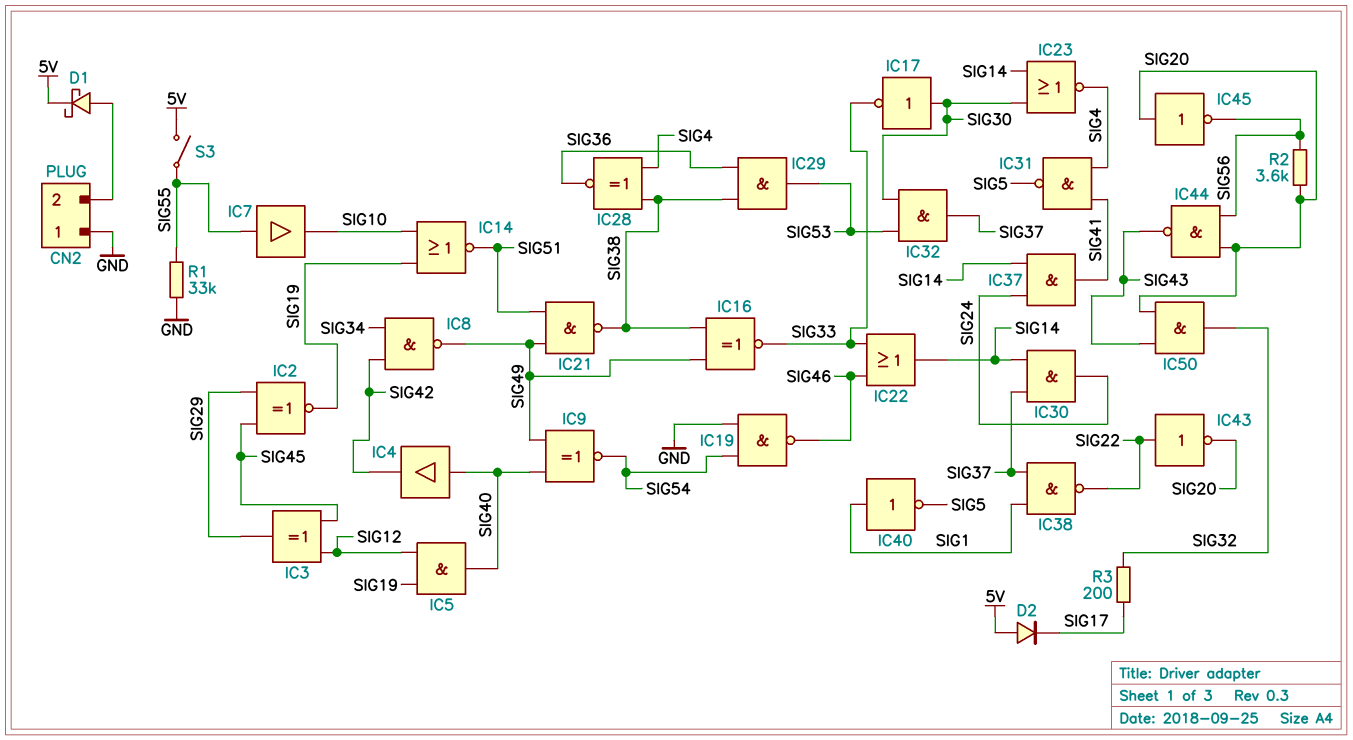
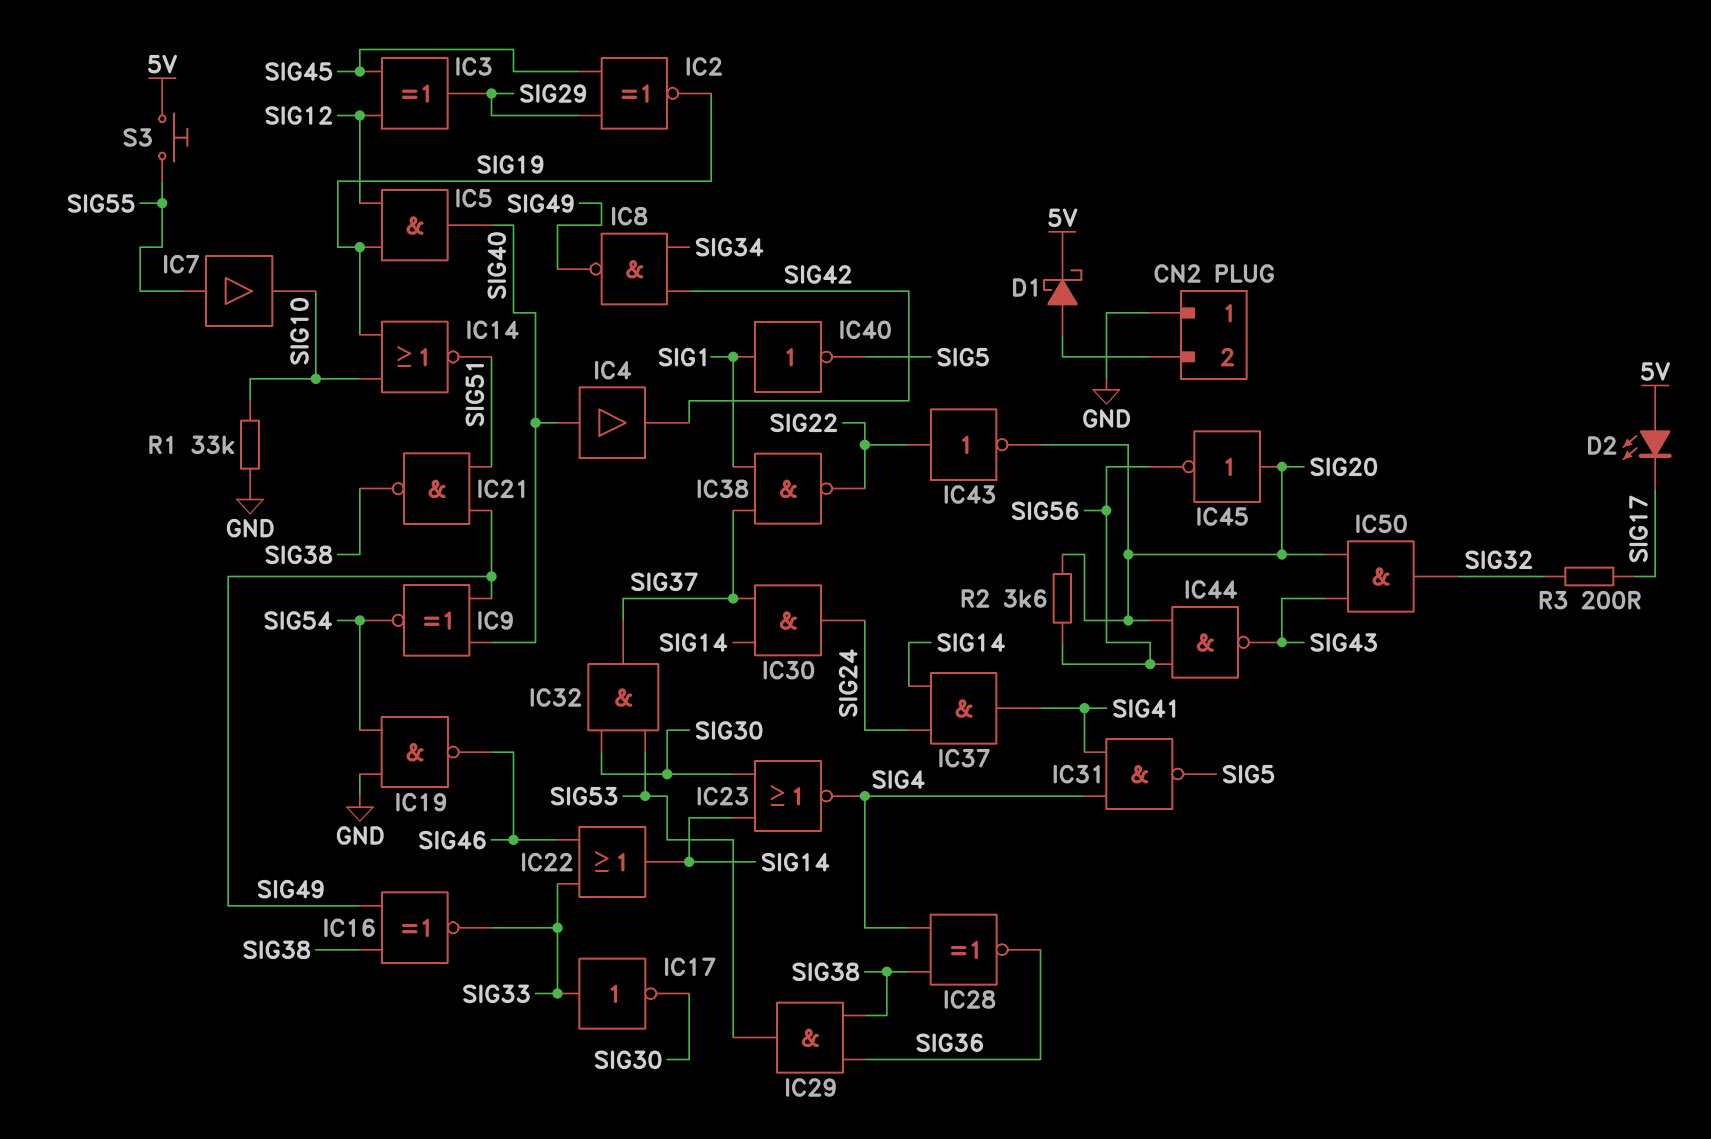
D2: diode (A 5V, K SIG17) -> LED (A 5V, K SIG17)
IC17: NOT (in SIG30, out SIG33) -> NOT (in SIG33, out SIG30)
R1: 33k (GND, SIG55) -> 33k (GND, SIG10)
S3: switch (5V, SIG55) -> button (5V, SIG55)

